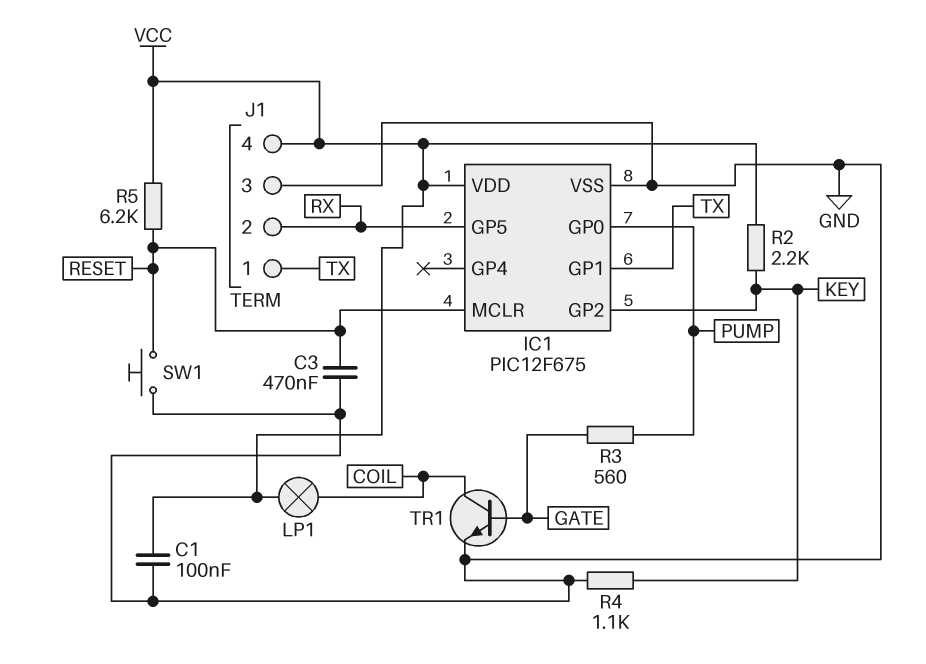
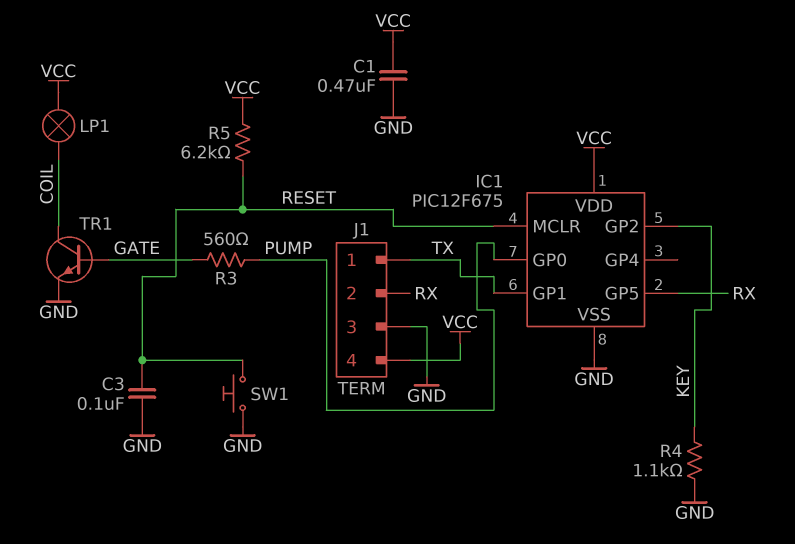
C1: 100nF (GND, VCC) -> 470nF (GND, VCC)
C3: 470nF (GND, RESET) -> 100nF (GND, RESET)
R2: 2.2k (KEY, VCC) -> none

